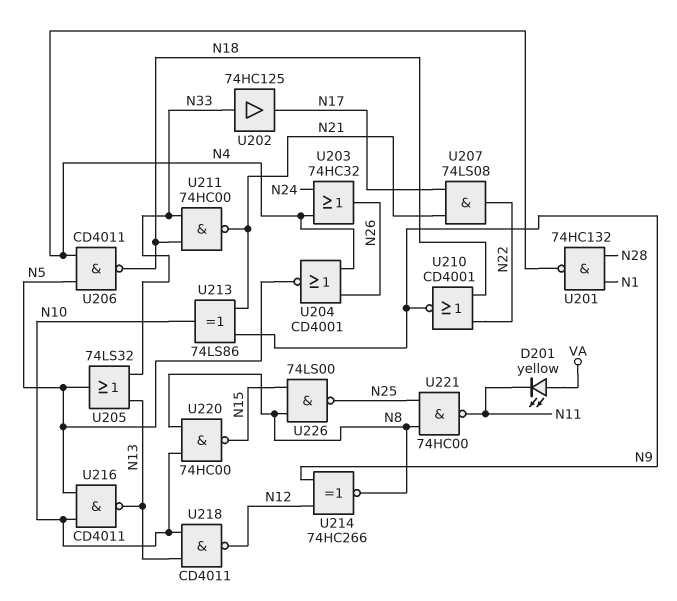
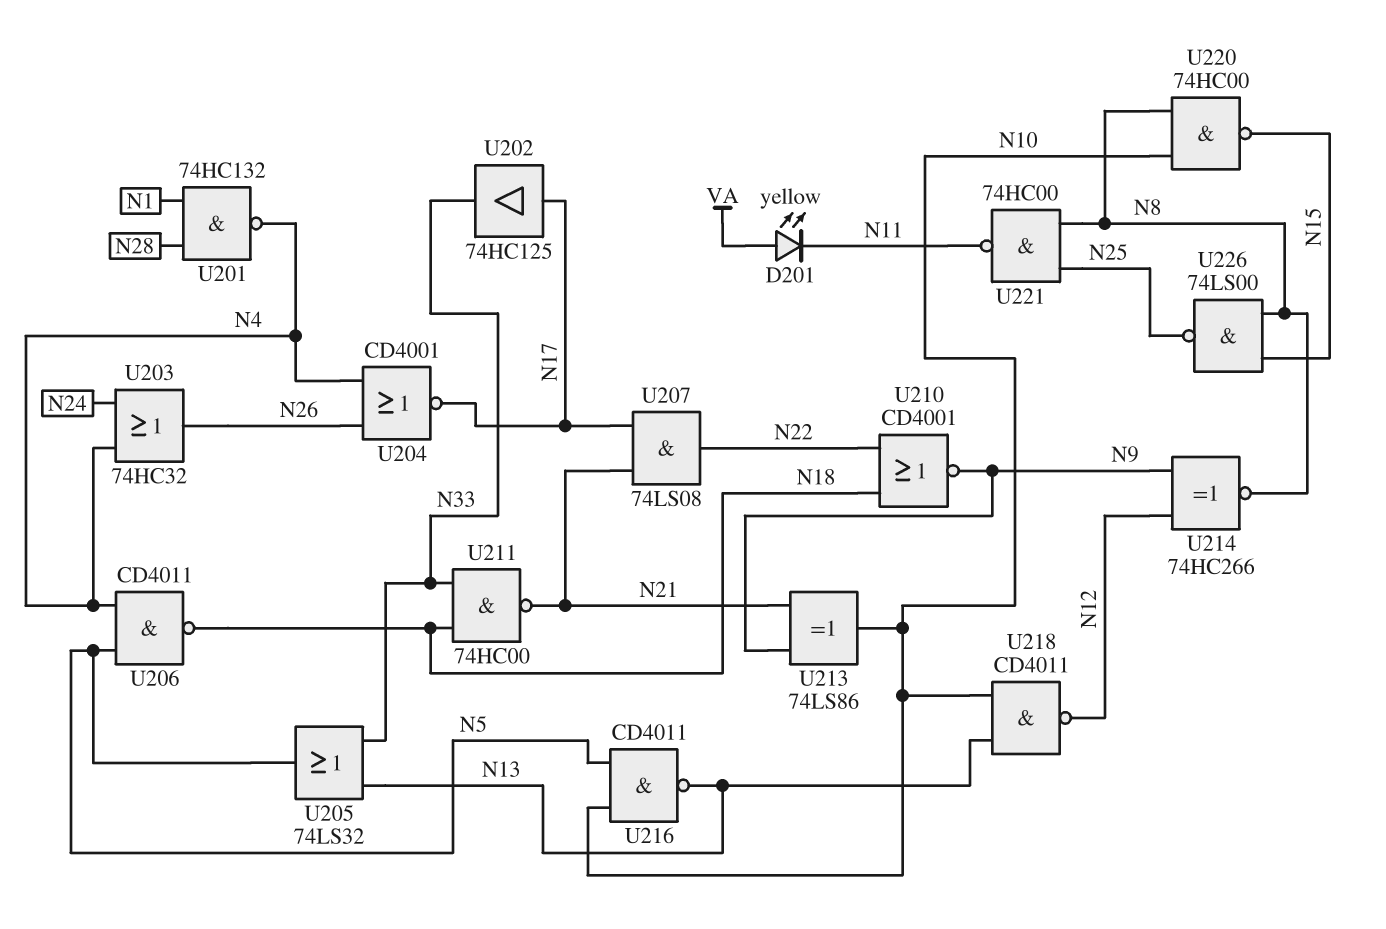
U202: buffer 74HC125 (in N33, out N17) -> buffer 74HC125 (in N17, out N33)
U204: NOR CD4001 (in N4, in N26, out N5) -> NOR CD4001 (in N4, in N26, out N17)

